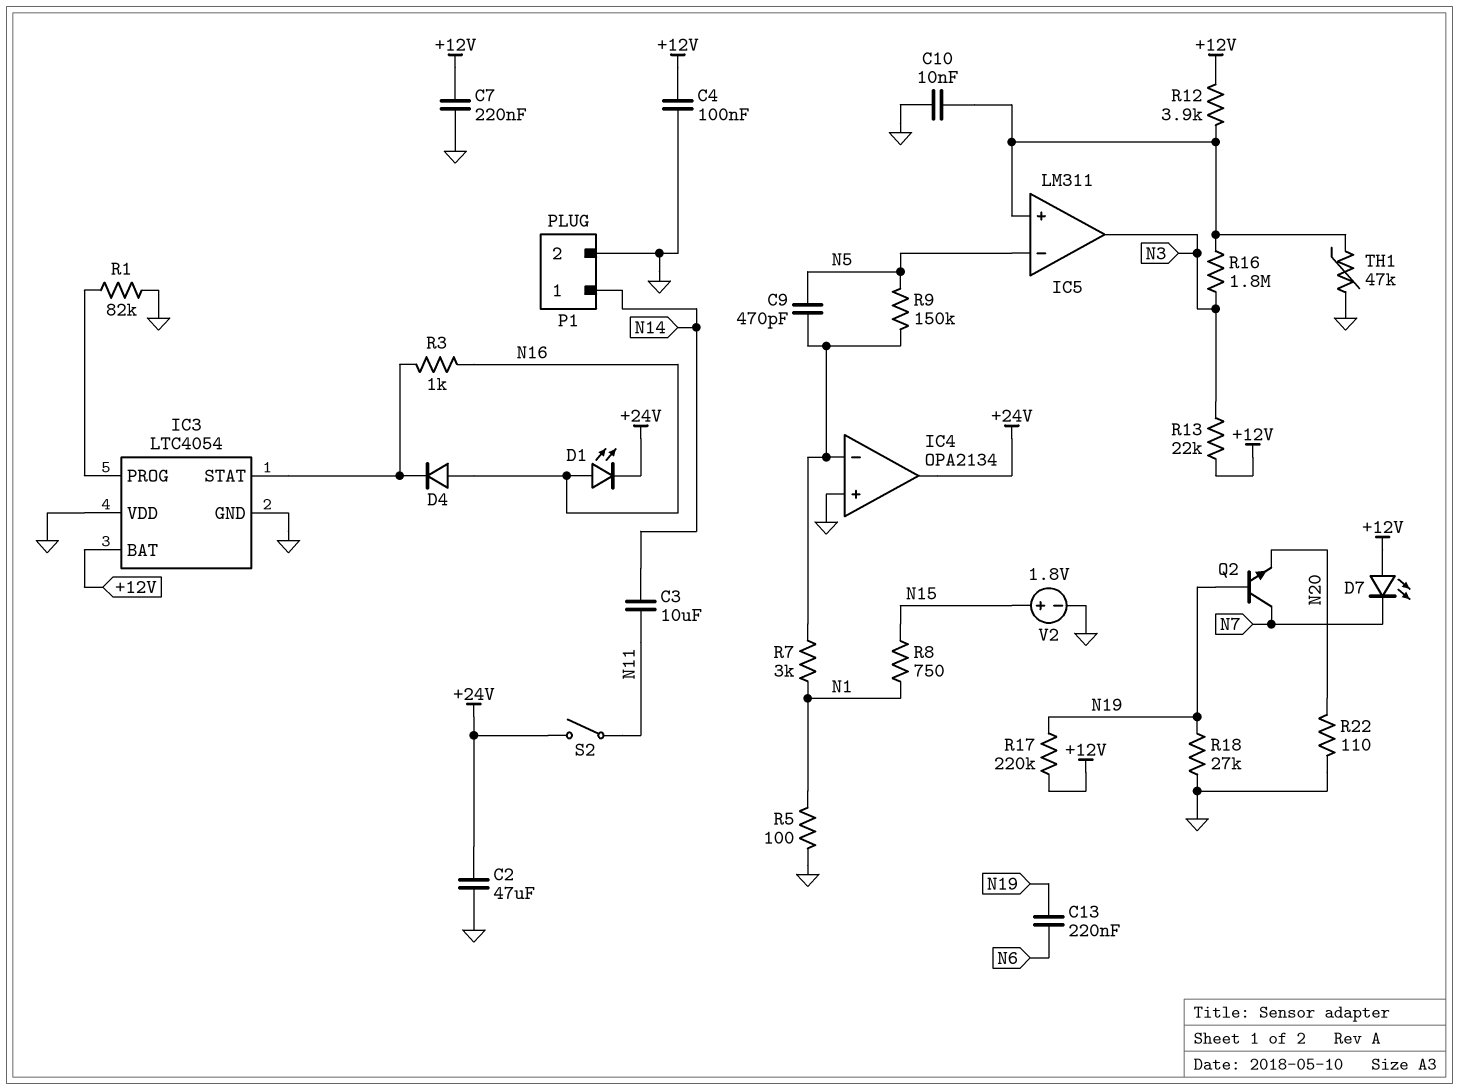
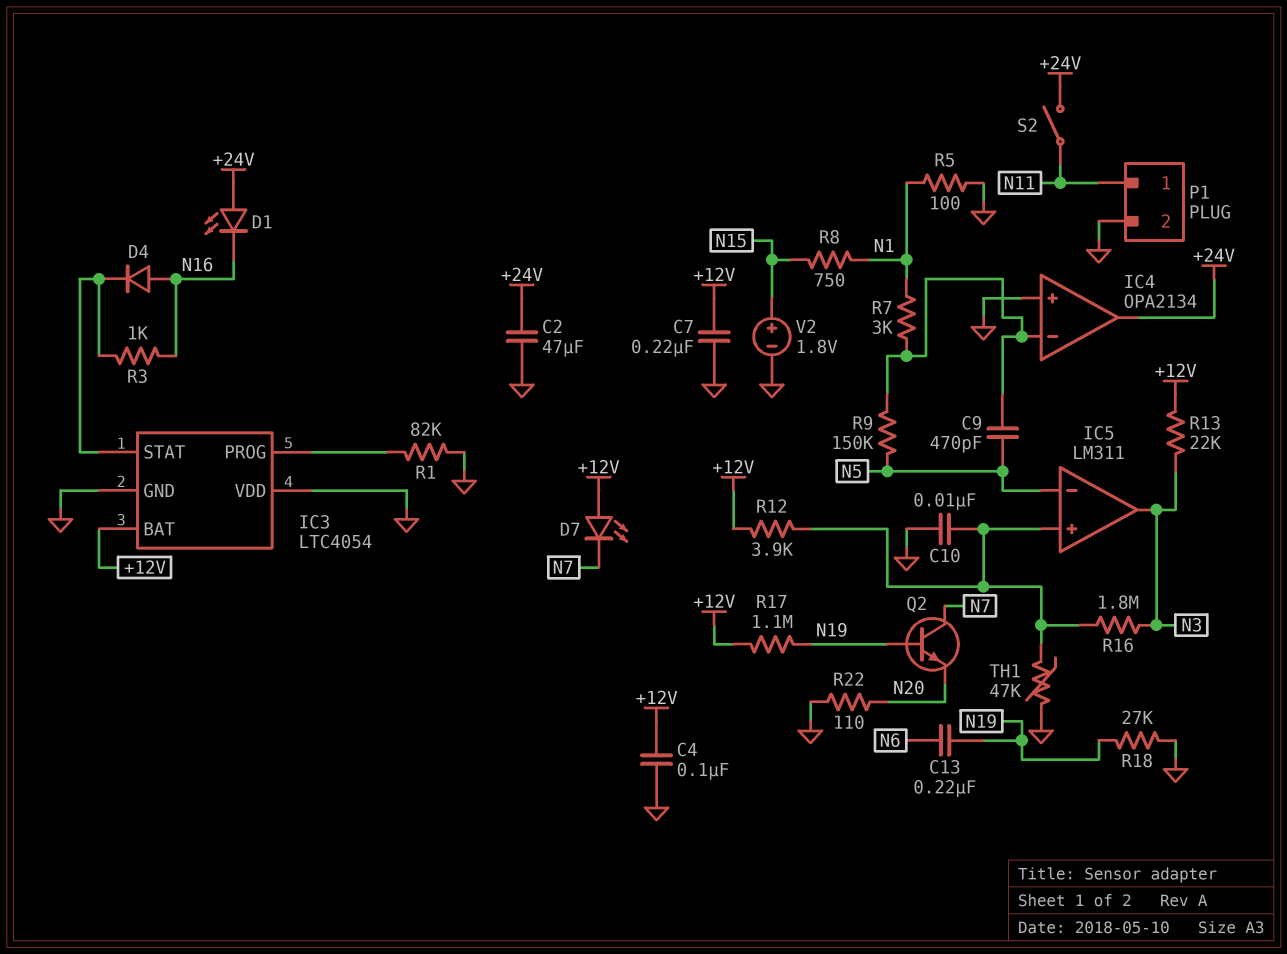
C3: 10uF (N11, N14) -> none
D1: LED (A N16, K +24V) -> LED (A +24V, K N16)
P1 pin 1: N14 -> N11
R17: 220k (+12V, N19) -> 1.1M (+12V, N19)

